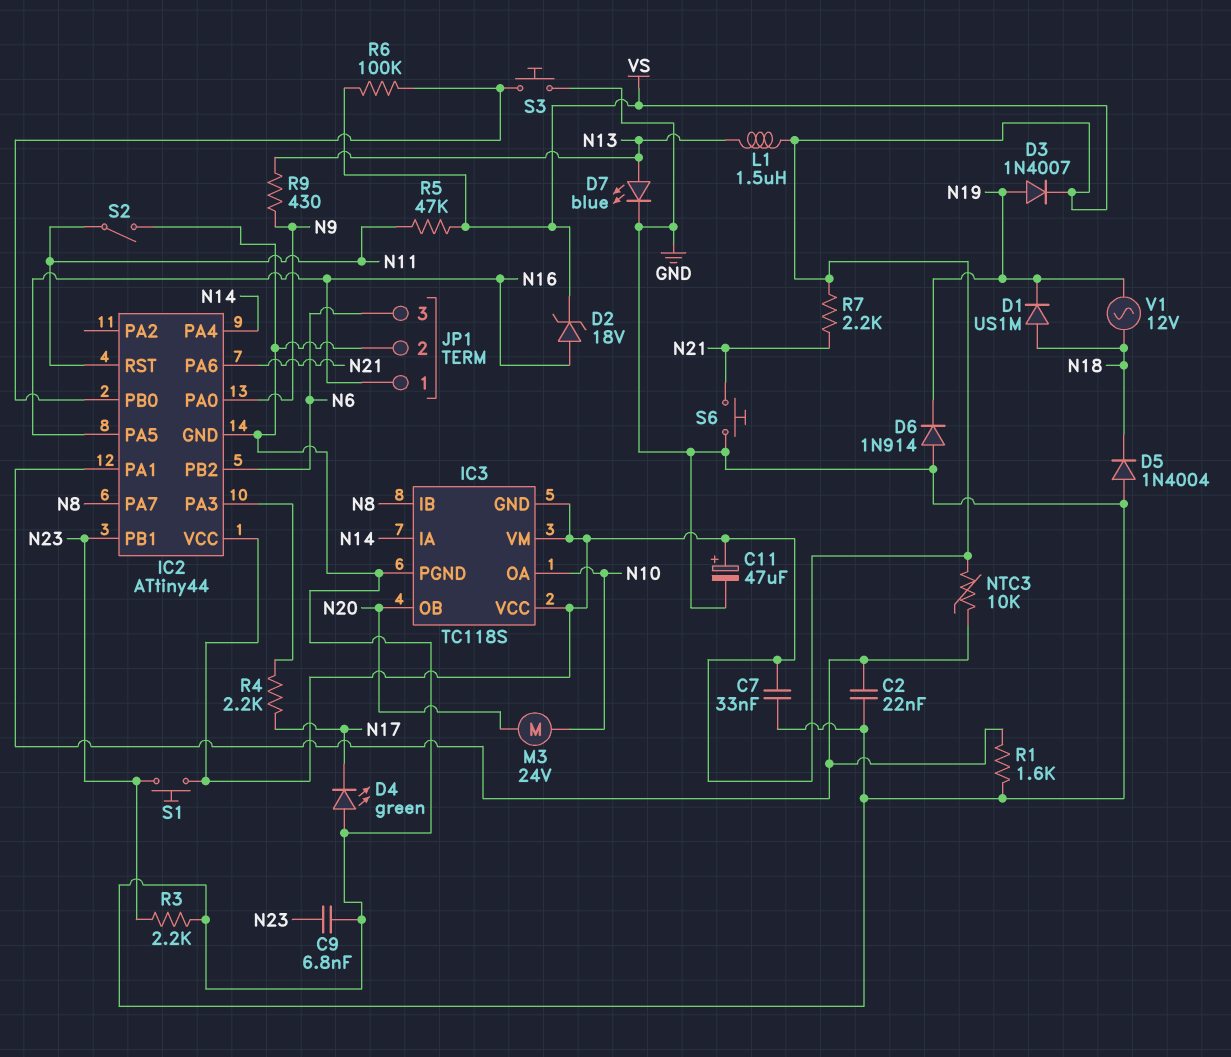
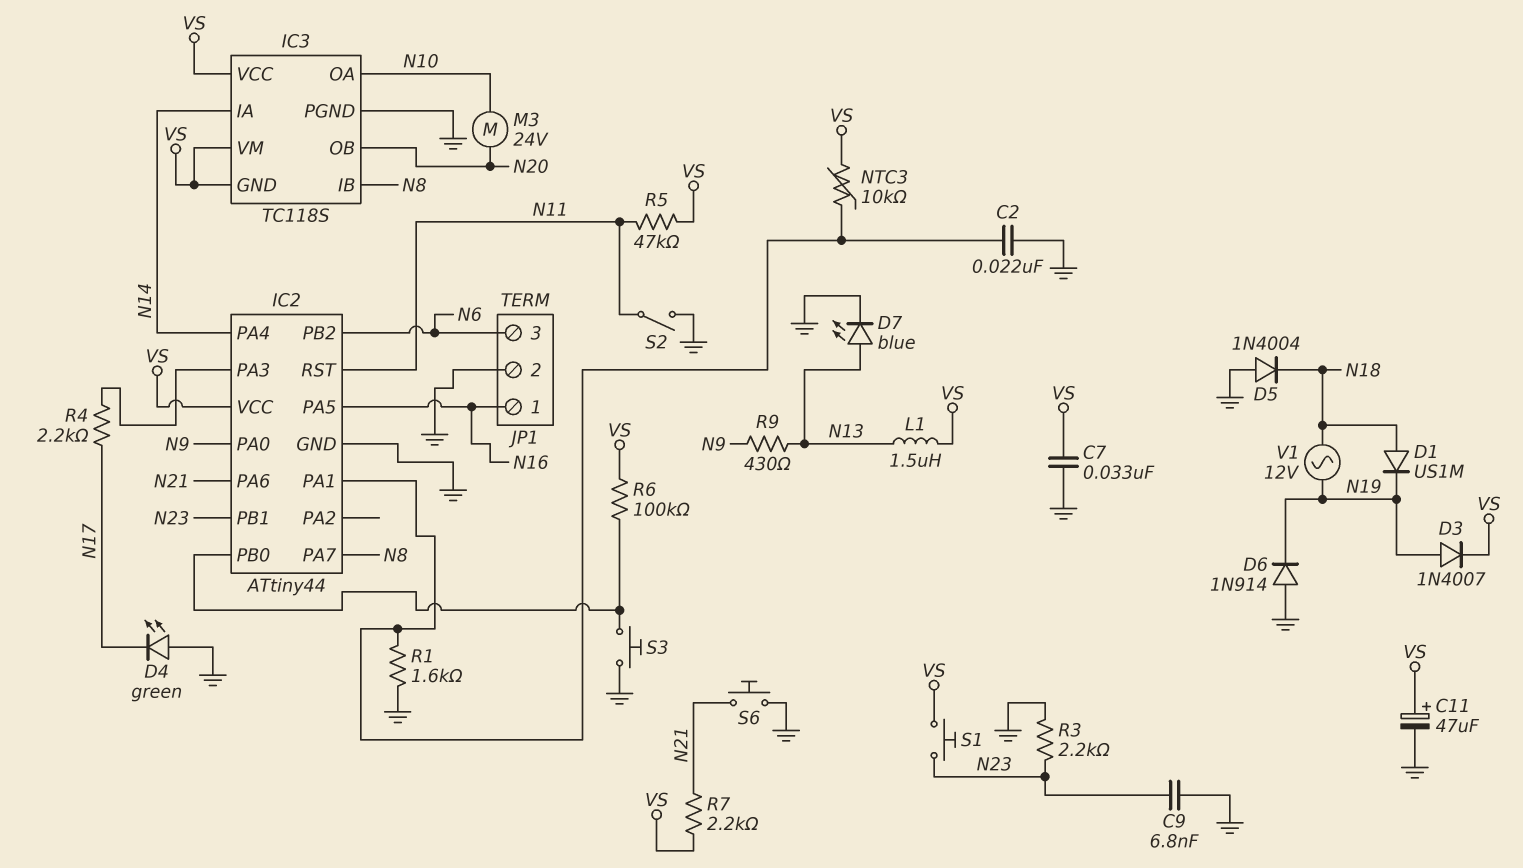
D2: zener 18V (A N16, K VS) -> none

